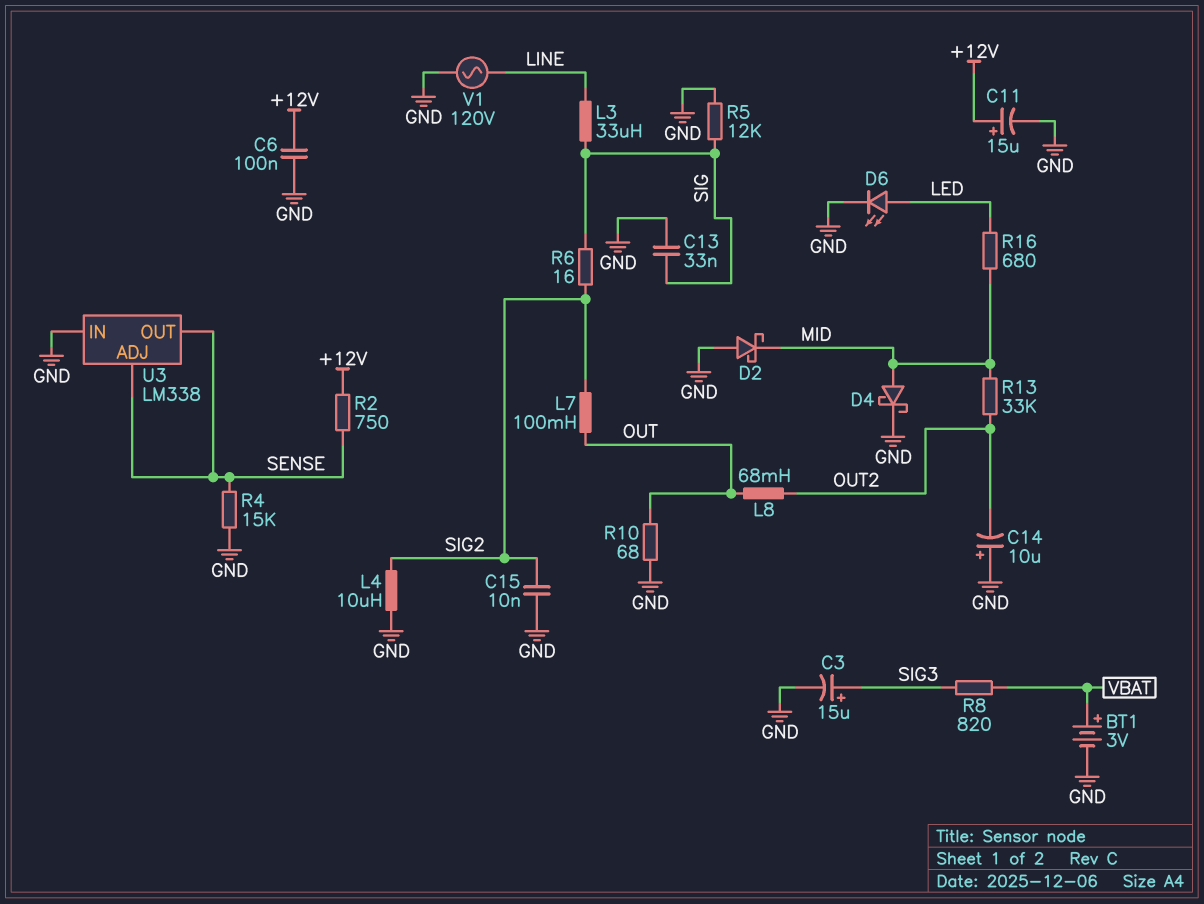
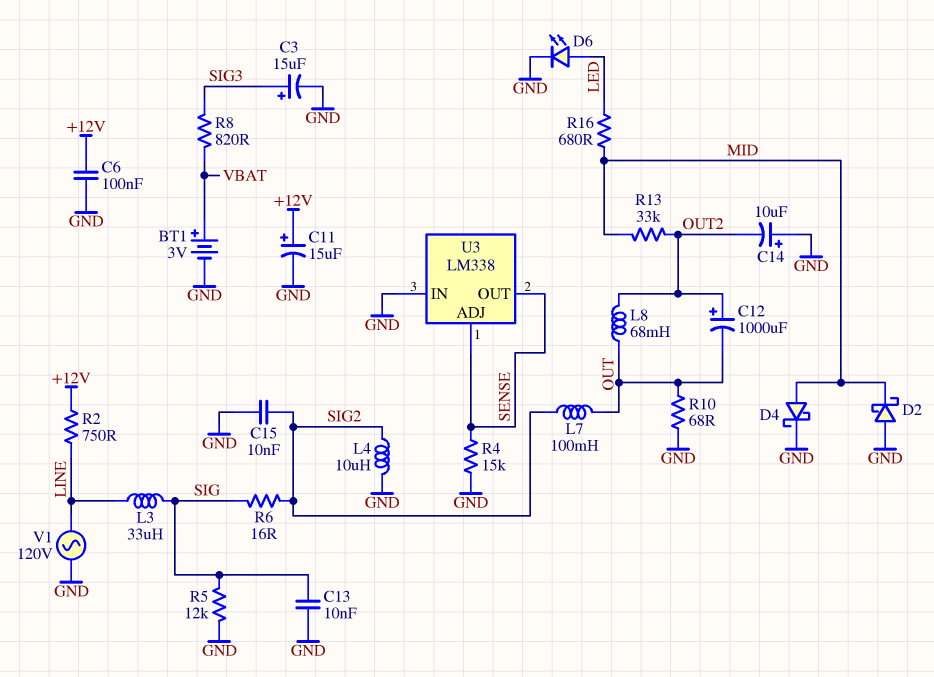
C12: none -> 1000uF (plus OUT2, minus OUT)
C13: 33nF (GND, SIG) -> 10nF (GND, SIG)
R2: 750 (+12V, SENSE) -> 750 (+12V, LINE)

